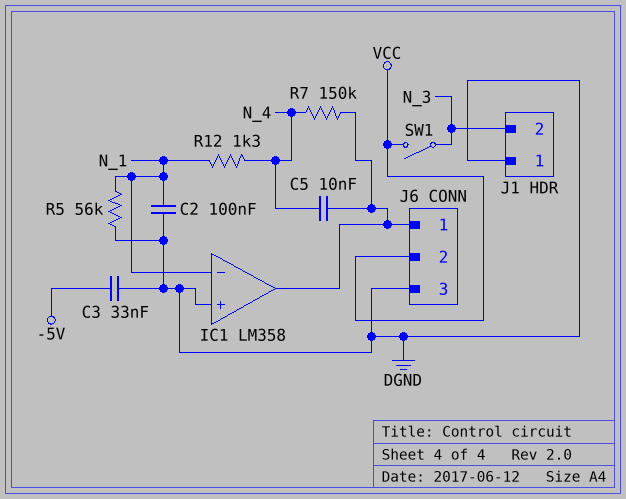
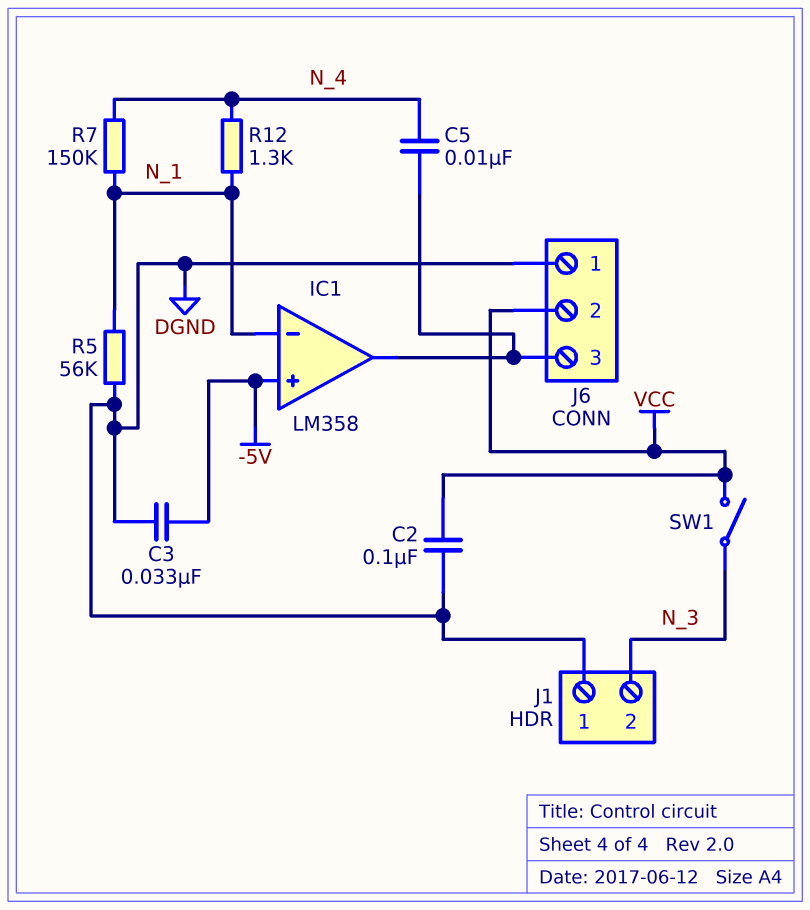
C2: 100nF (DGND, N_1) -> 100nF (DGND, VCC)
IC1 pin in+: DGND -> -5V
J6 pin 1: IC1/out -> DGND
J6 pin 3: DGND -> IC1/out
R7: 150k (IC1/out, N_4) -> 150k (N_1, N_4)

